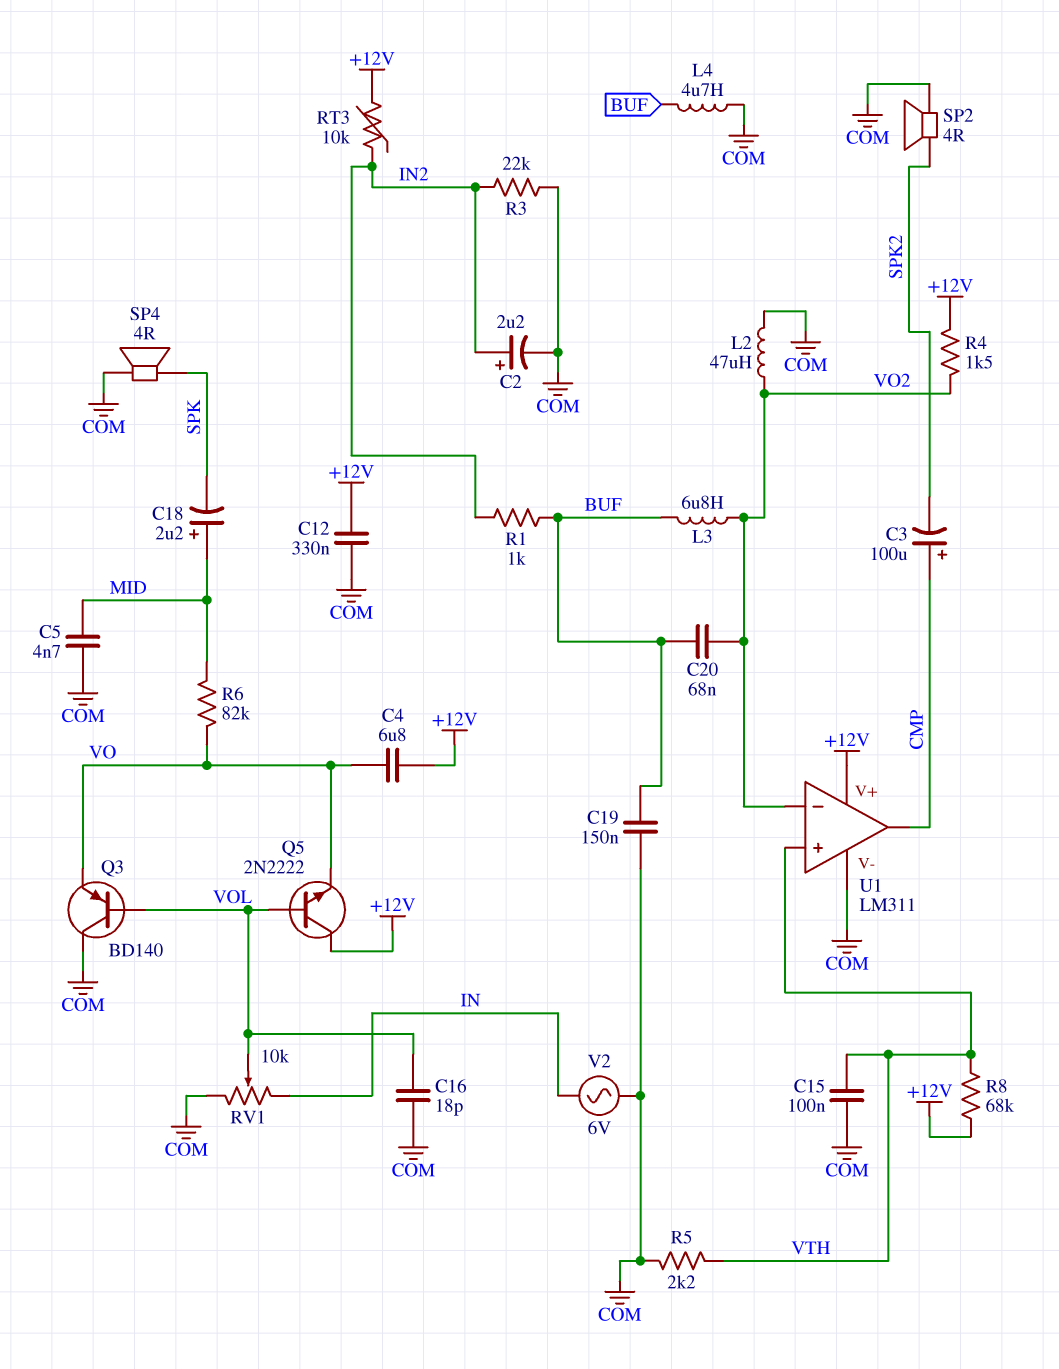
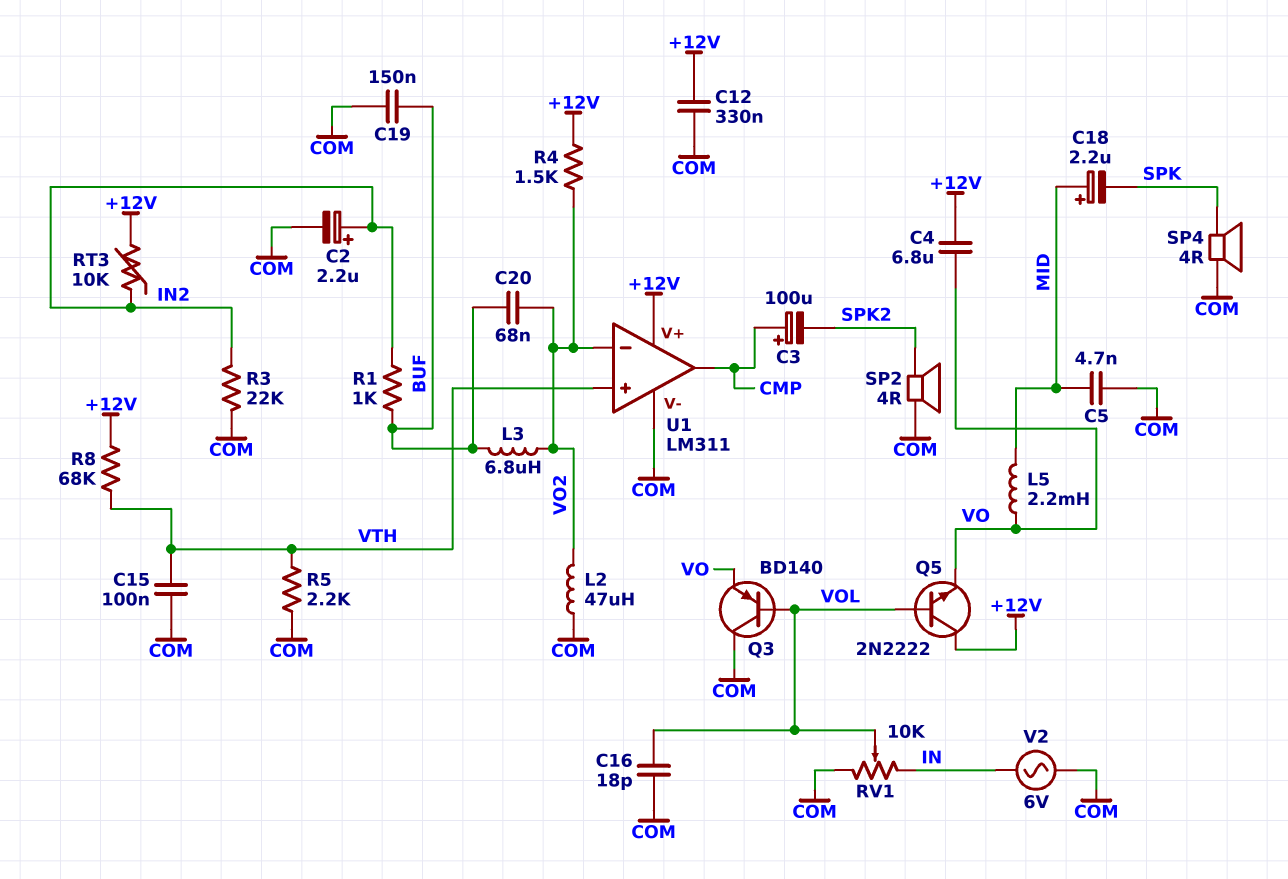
L4: 4.7uH (BUF, COM) -> none
L5: none -> 2.2mH (MID, VO)
R6: 82k (MID, VO) -> none

